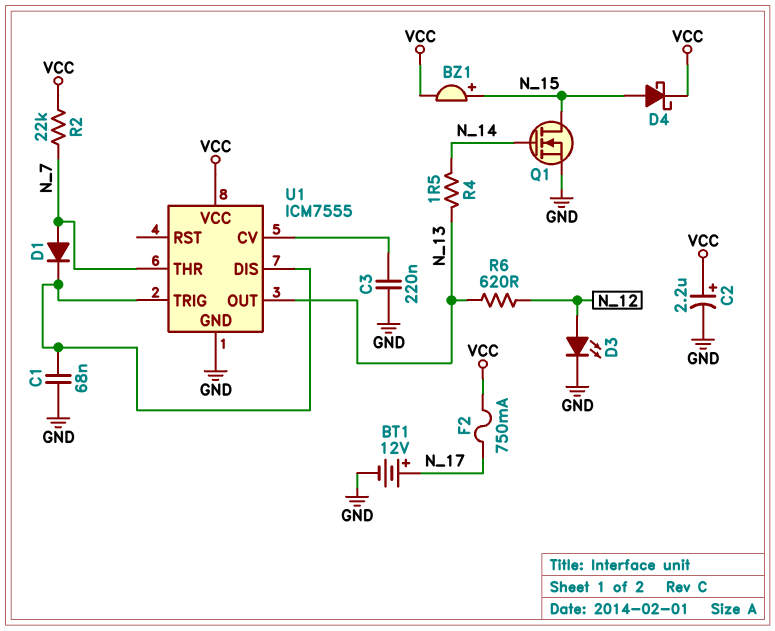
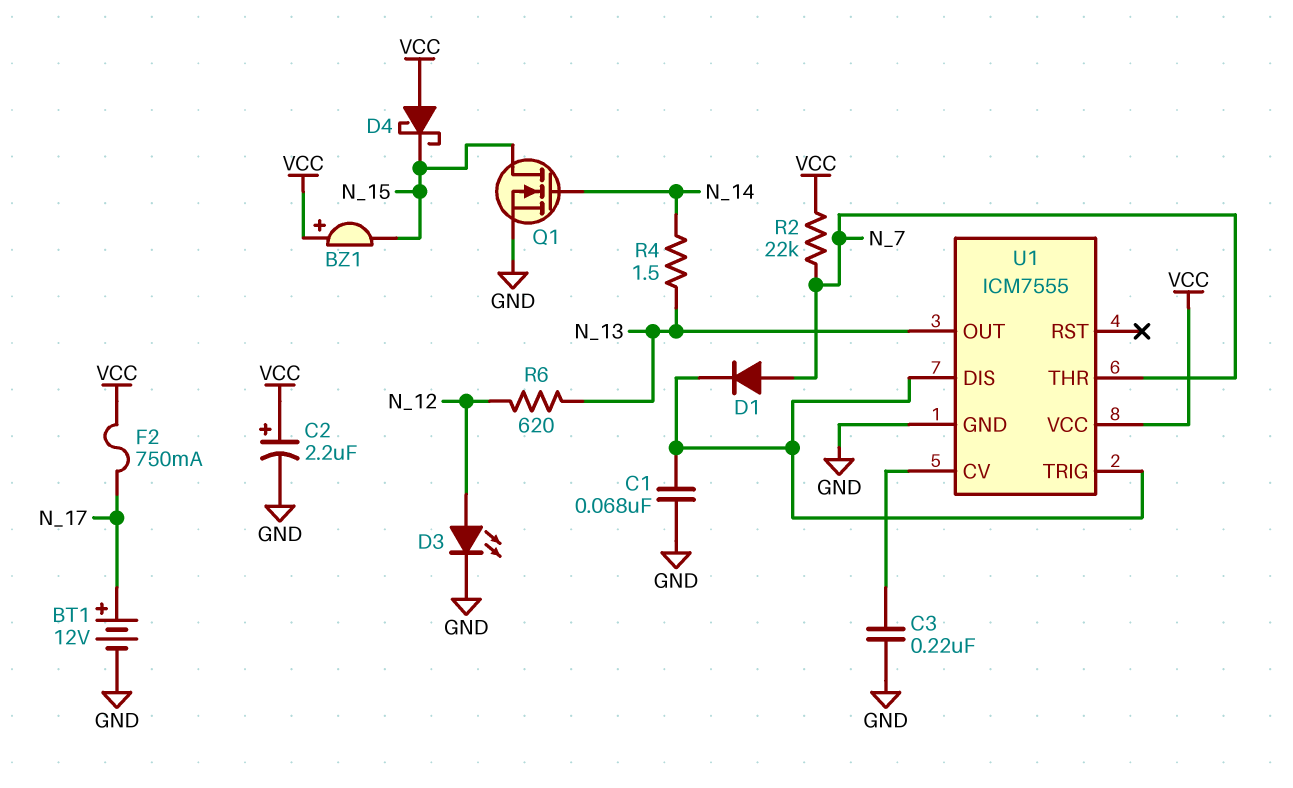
BZ1: buzzer (plus N_15, minus VCC) -> buzzer (plus VCC, minus N_15)
D4: schottky (A N_15, K VCC) -> schottky (A VCC, K N_15)

